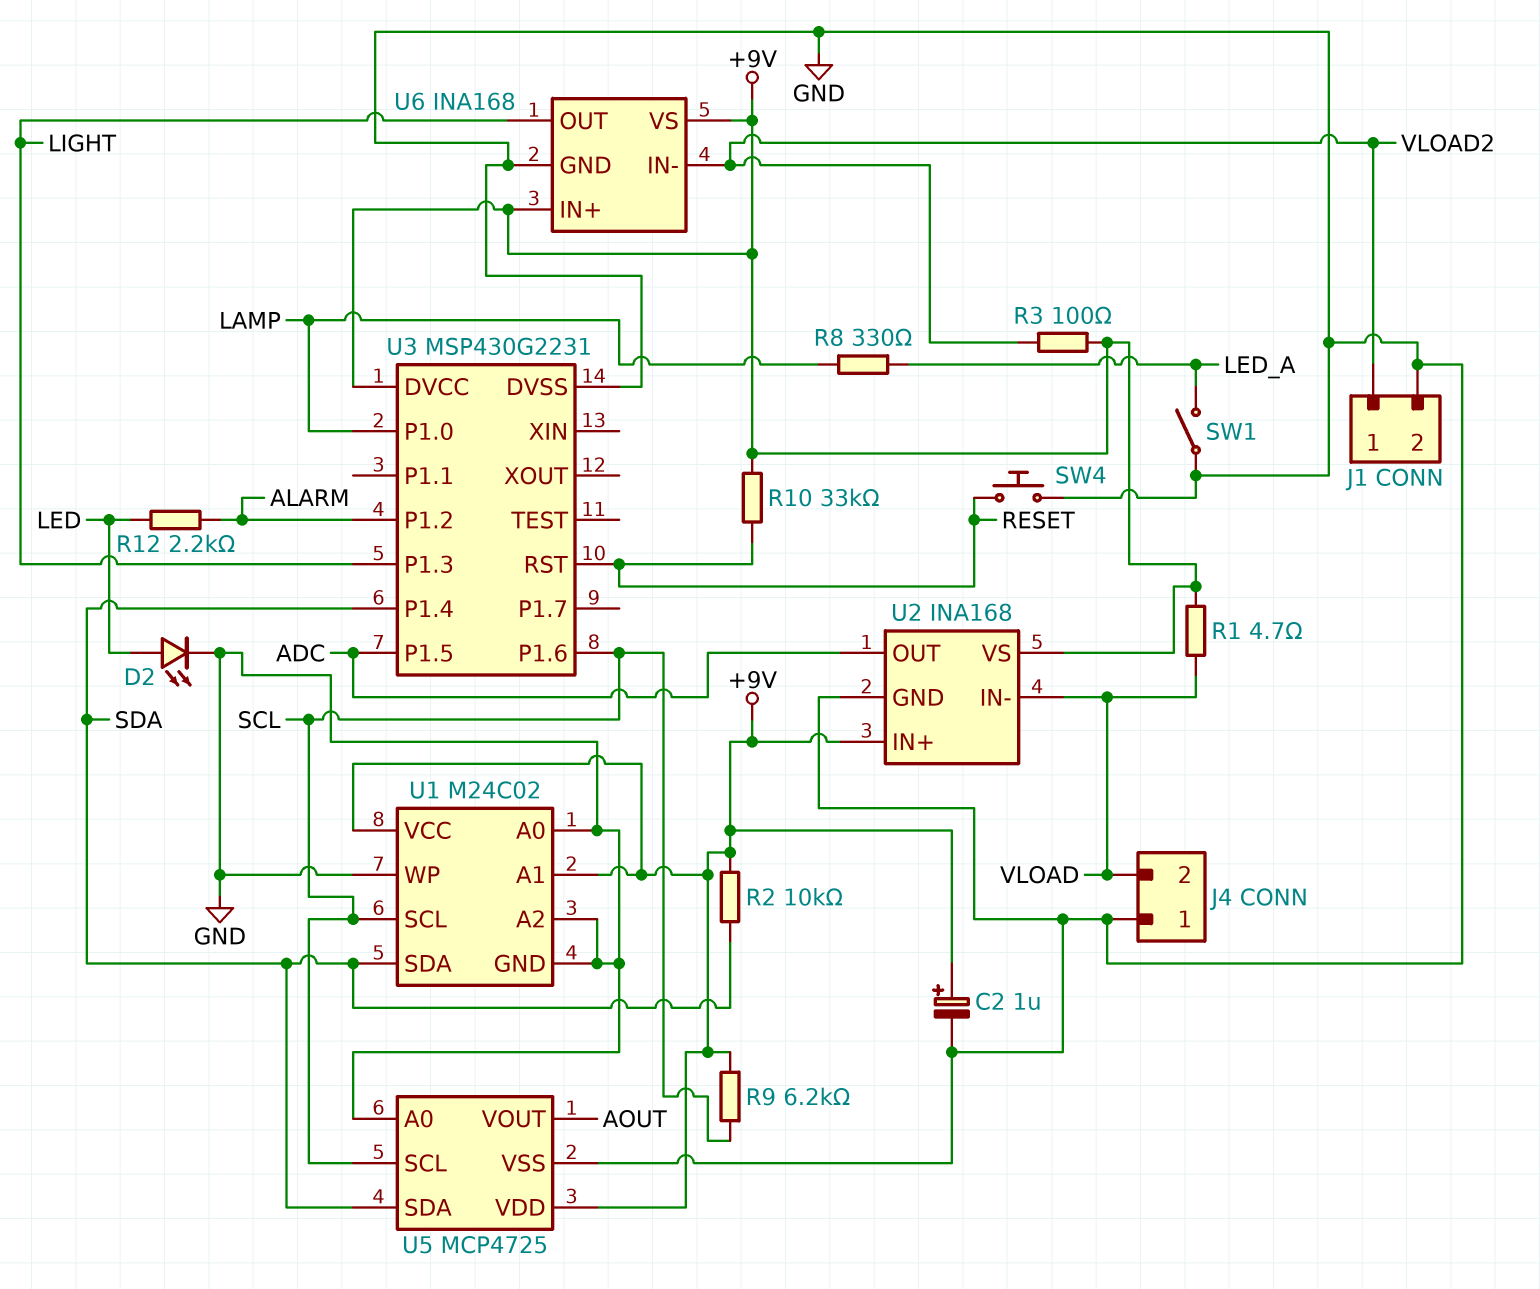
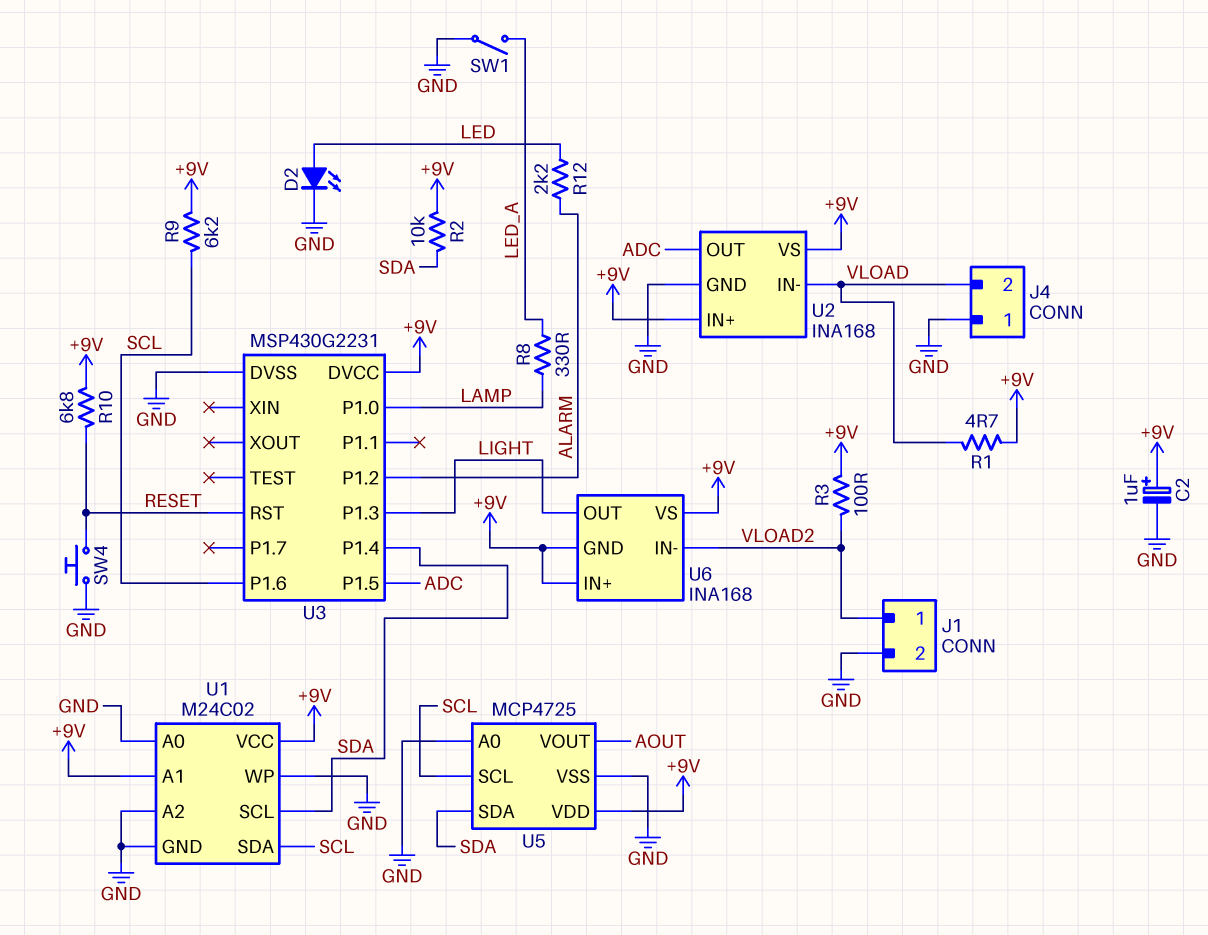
R10: 33k (+9V, RESET) -> 6.8k (+9V, RESET)
U1 pin SCL: SCL -> SDA
U1 pin SDA: SDA -> SCL
U6 pin GND: GND -> +9V

